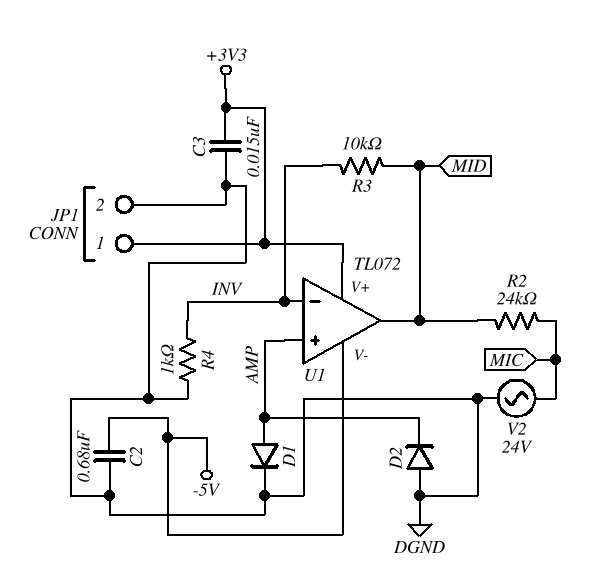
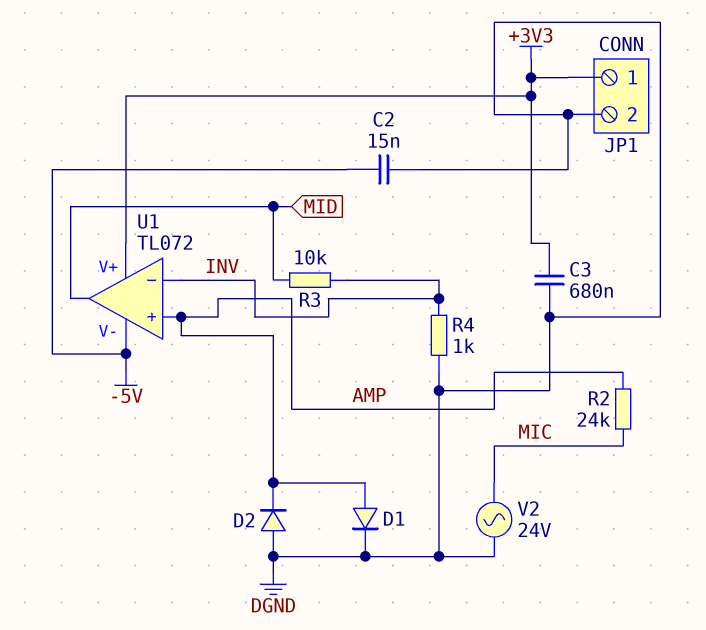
C2: 680nF (-5V, DGND) -> 15nF (-5V, DGND)
C3: 15nF (+3V3, DGND) -> 680nF (+3V3, DGND)
R2: 24k (MIC, MID) -> 24k (AMP, MIC)

